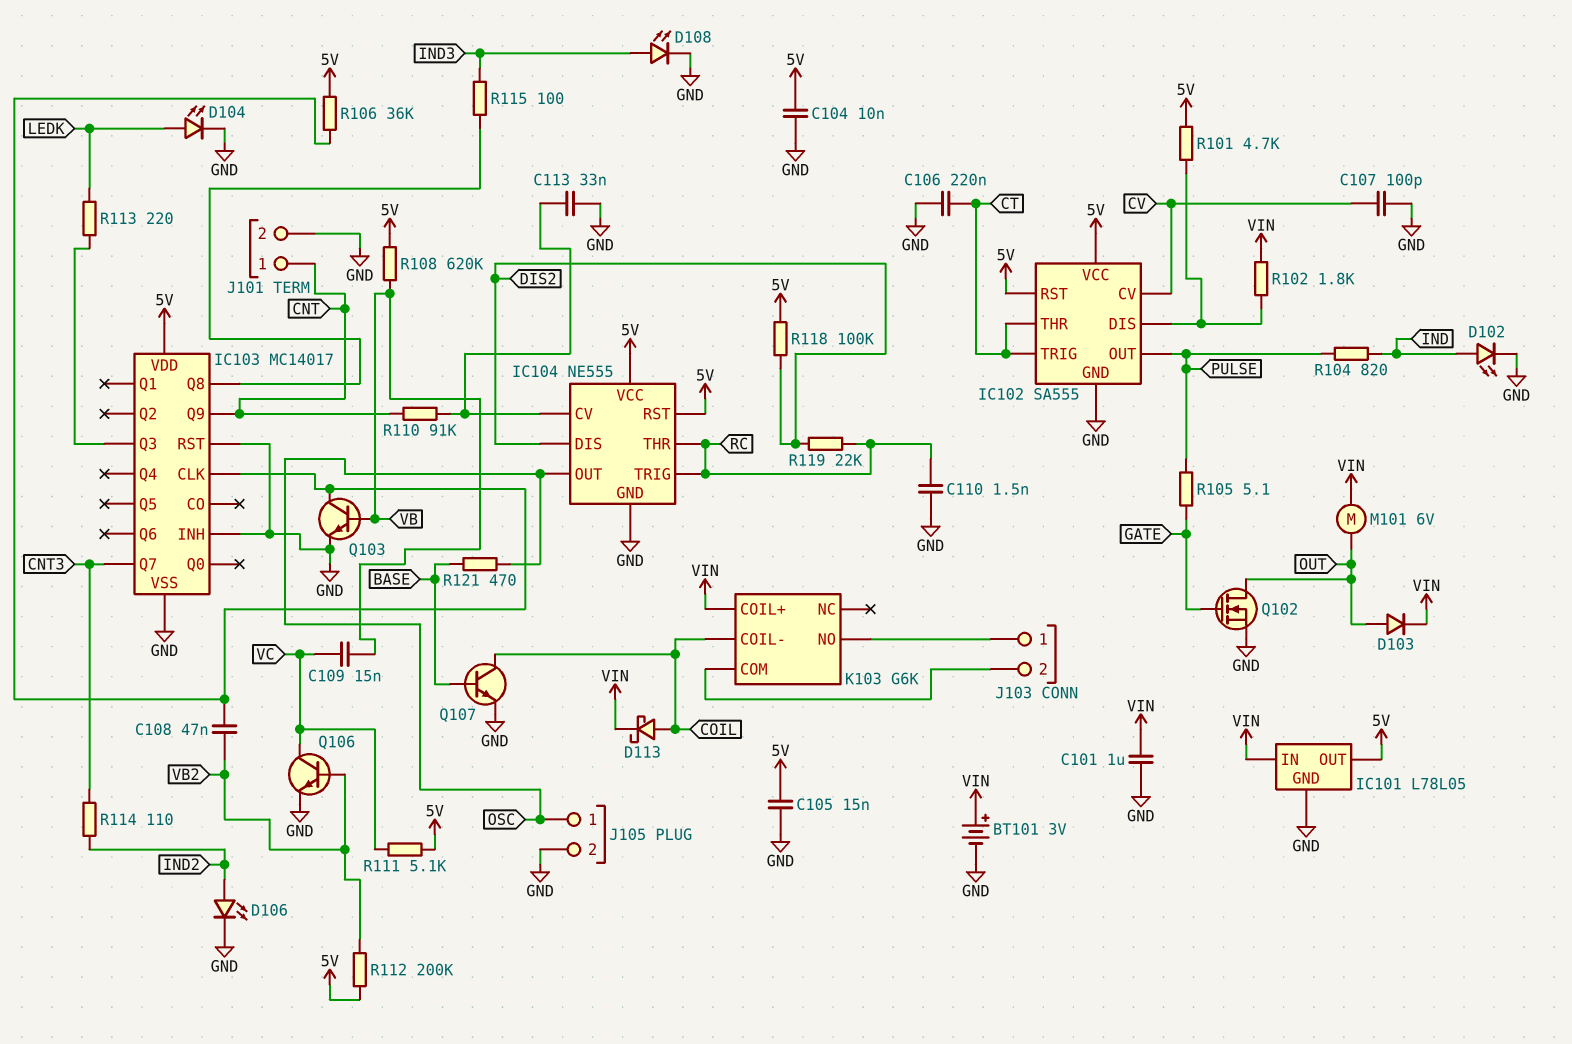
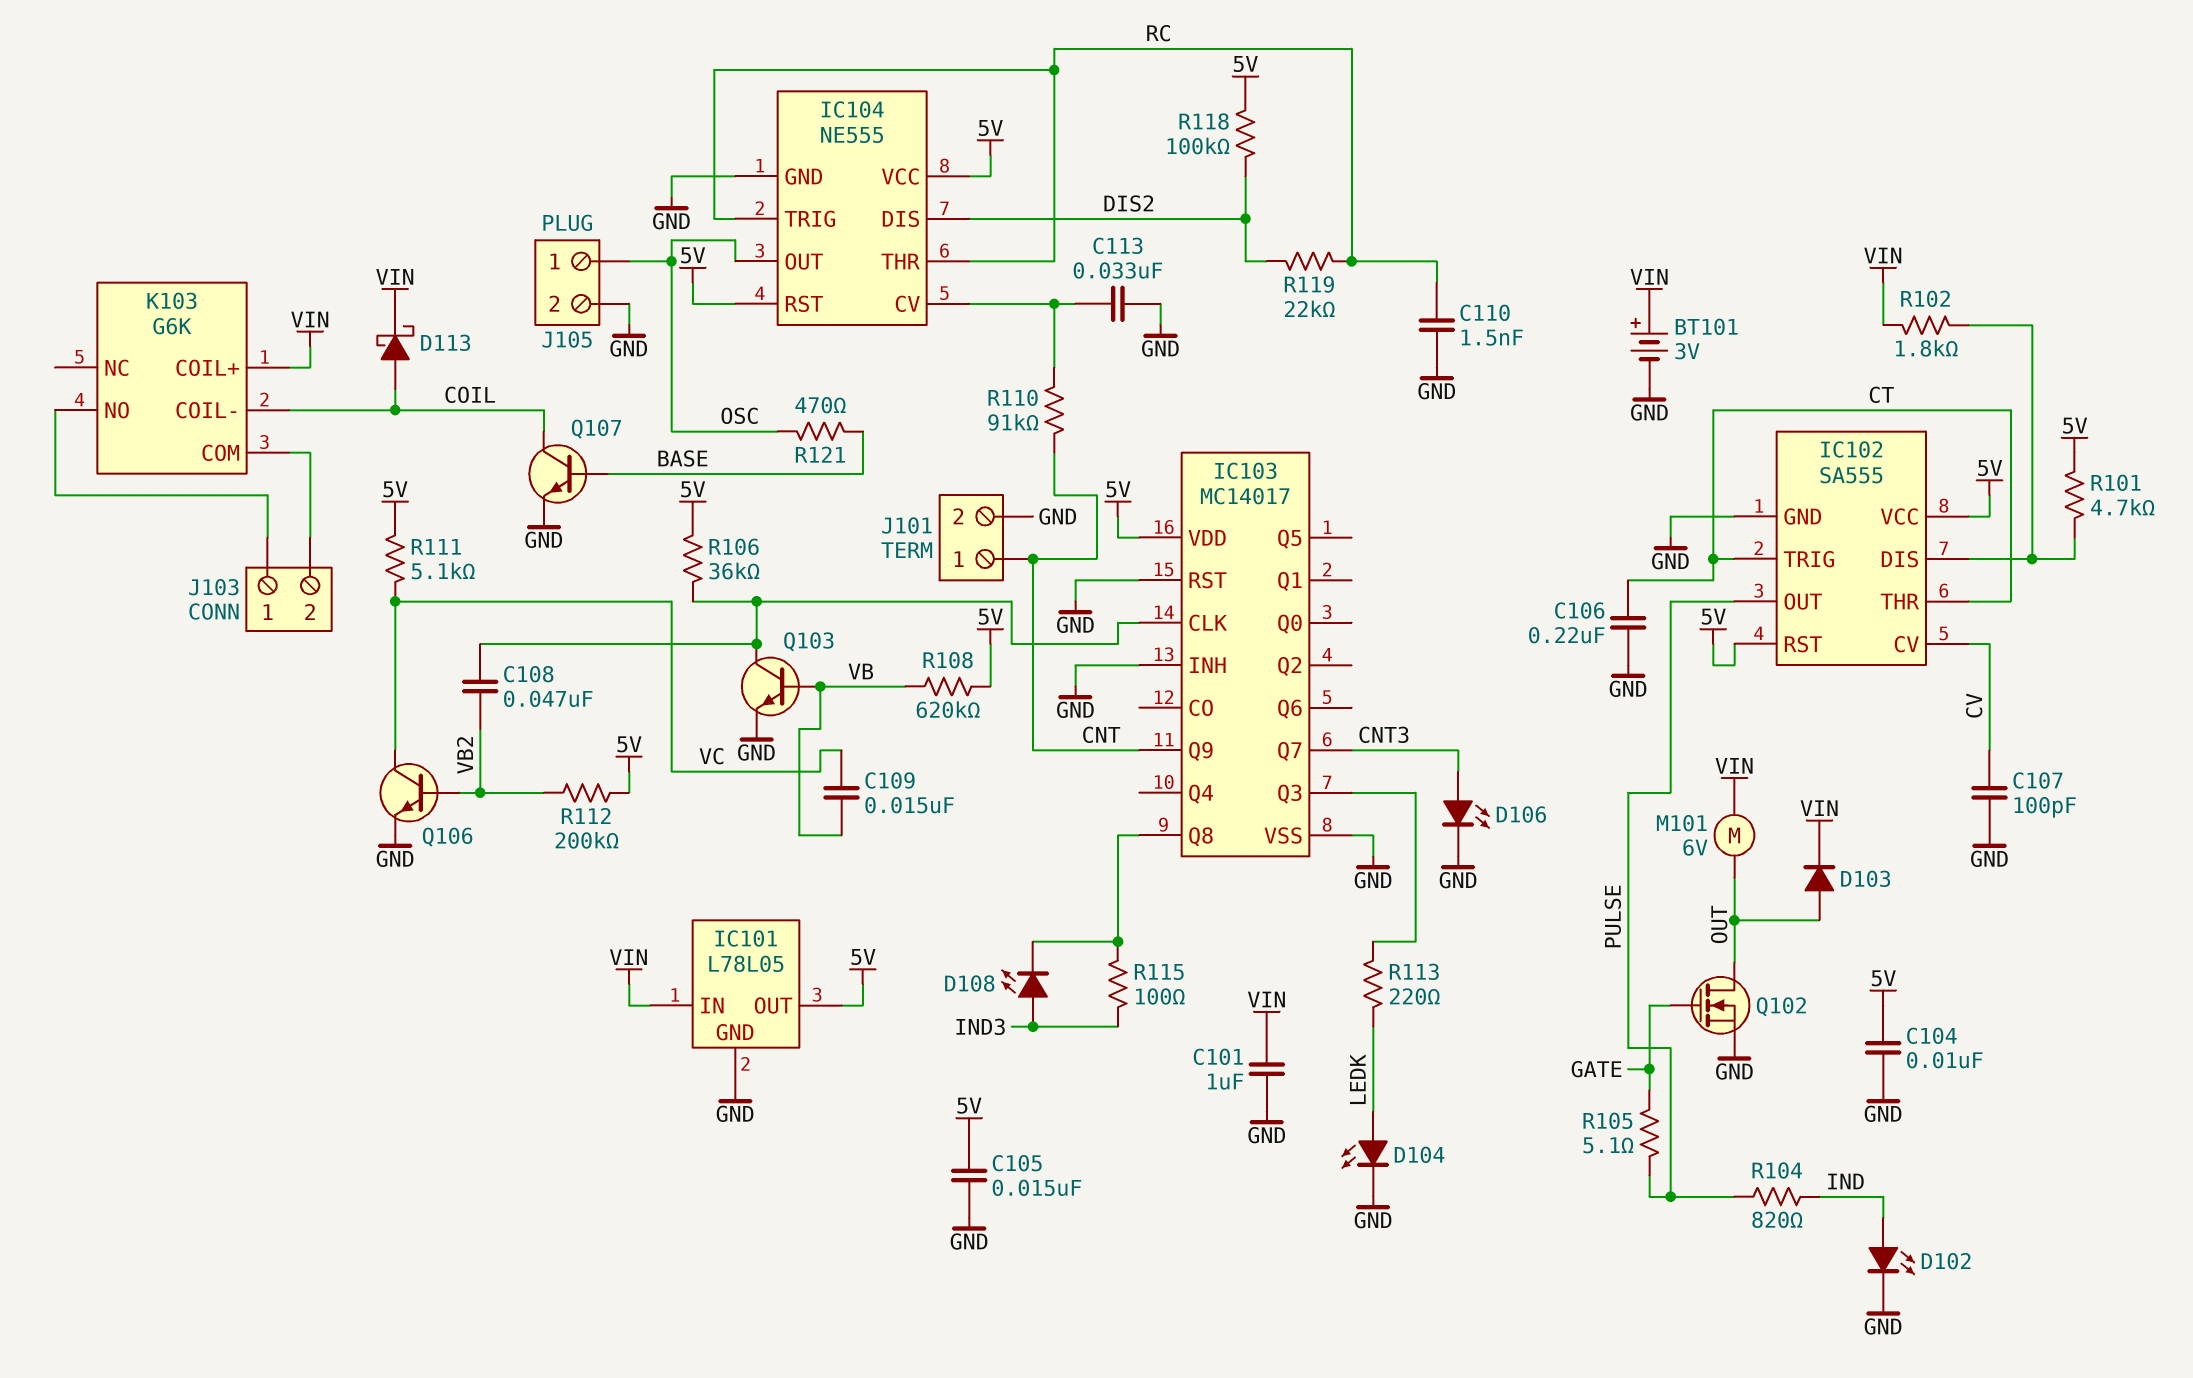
D106: LED (A IND2, K GND) -> LED (A CNT3, K GND)
D108: LED (A IND3, K GND) -> LED (A IND3, K IC103/Q8)
R114: 110 (CNT3, IND2) -> none

